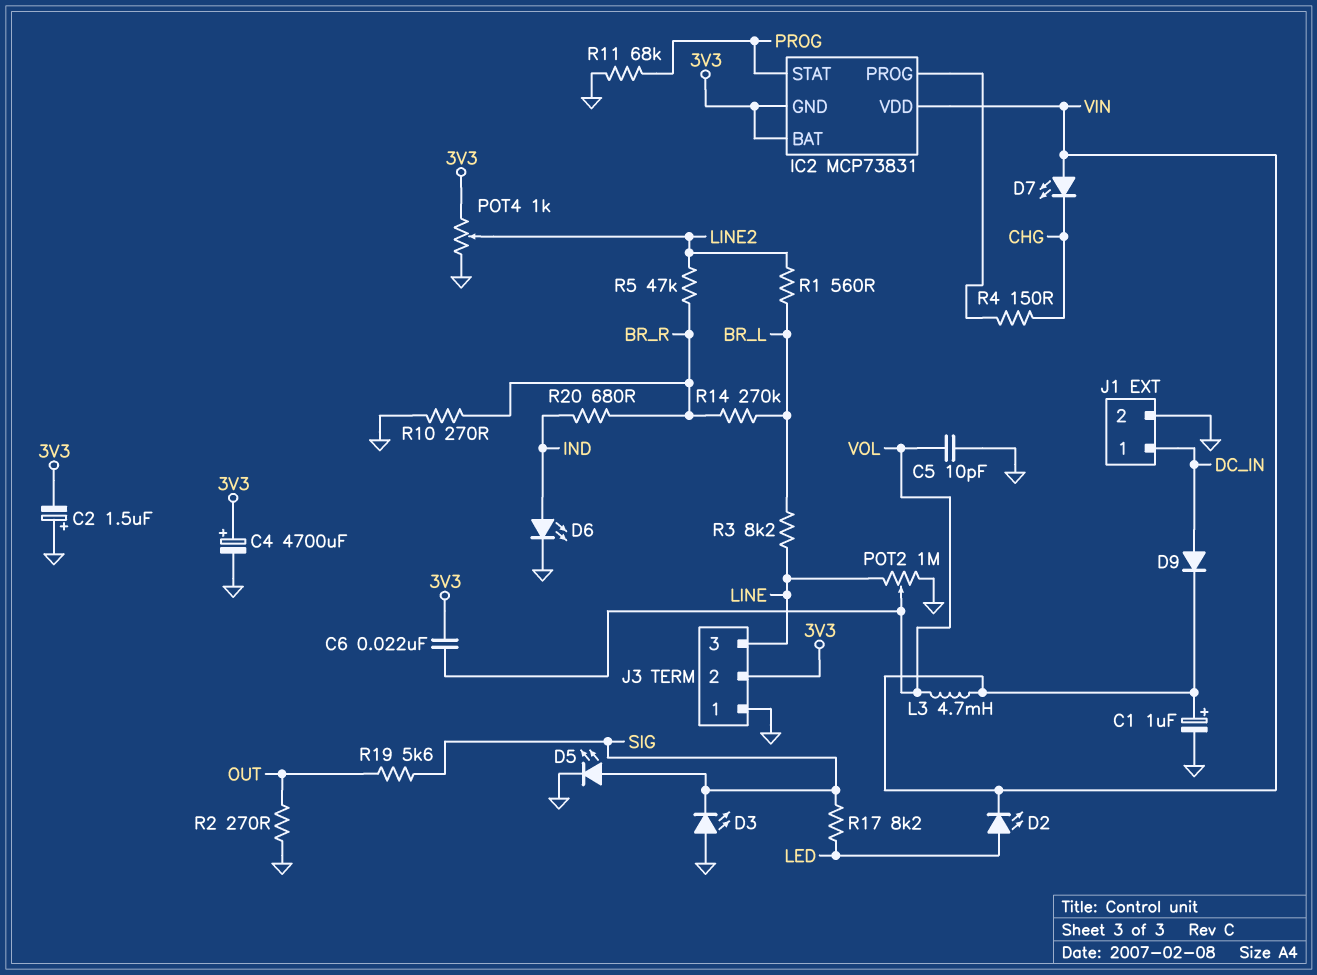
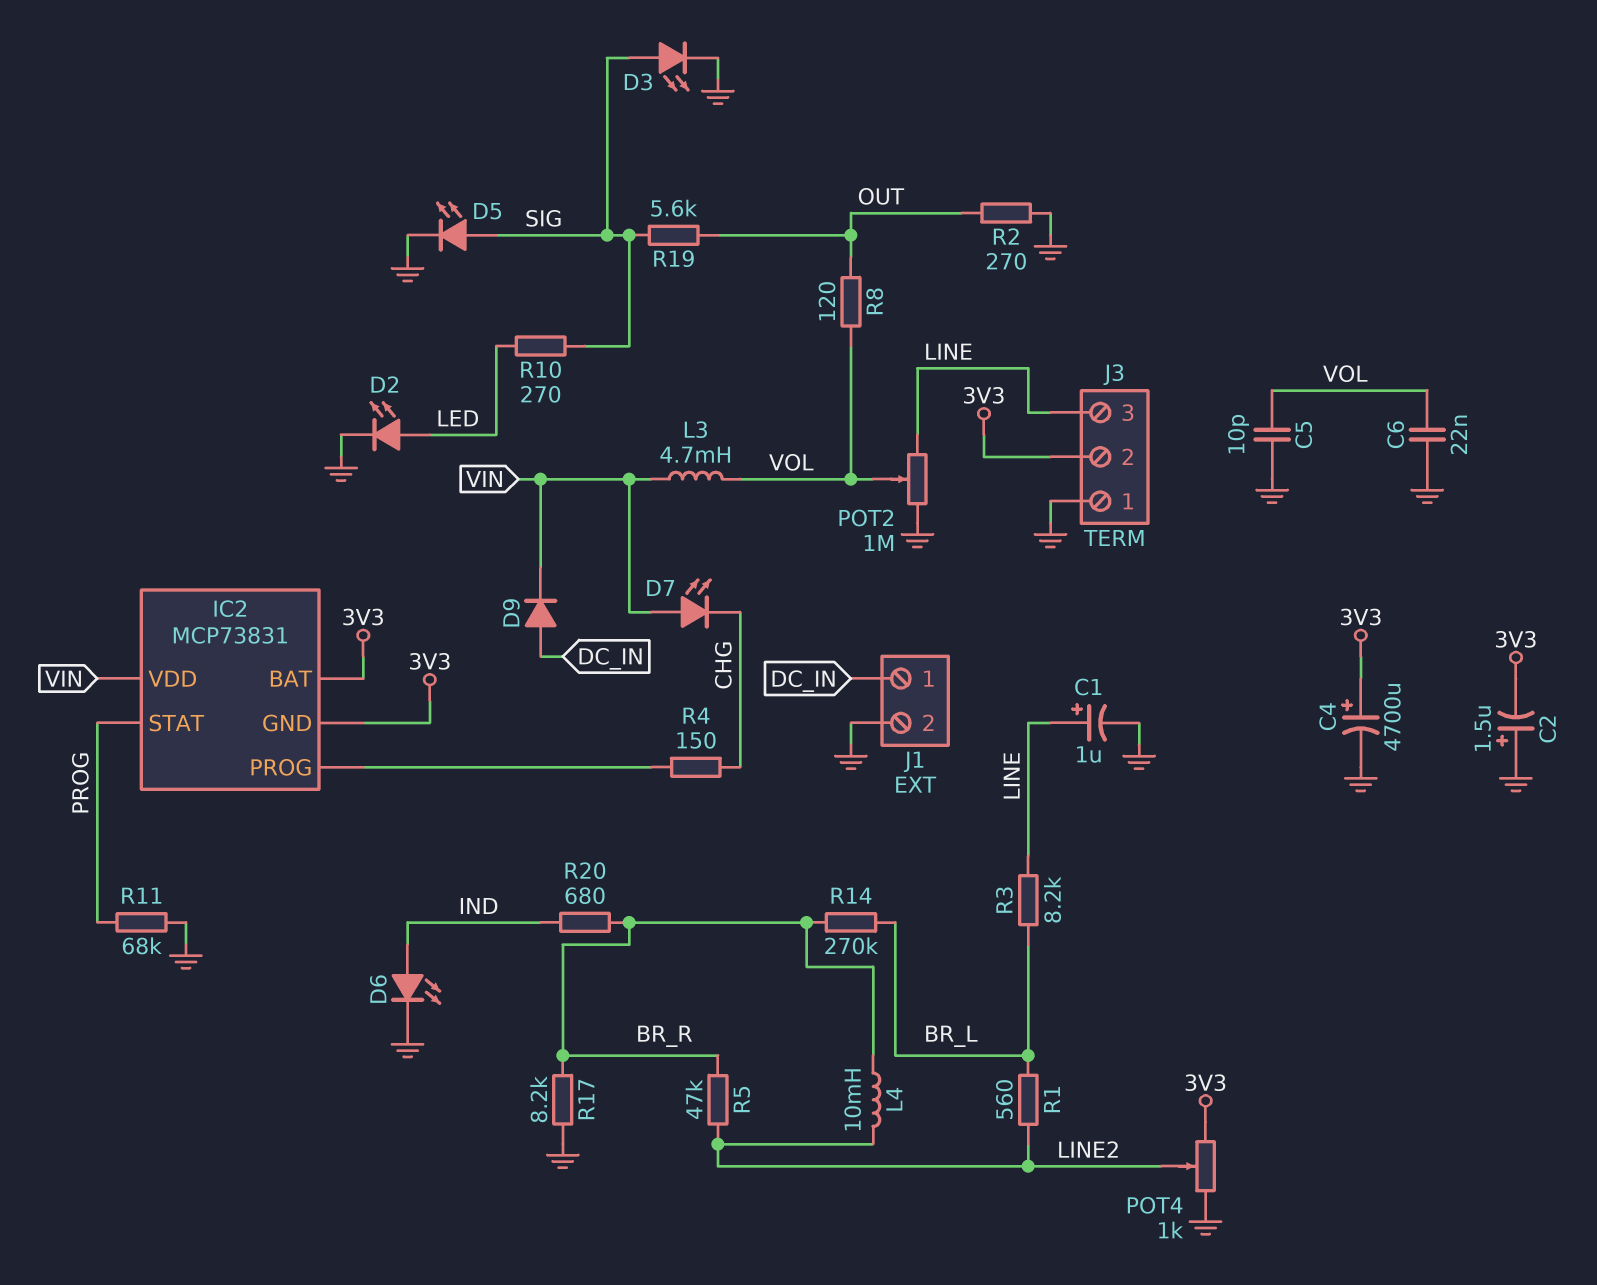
C1: 1uF (plus VIN, minus GND) -> 1uF (plus LINE, minus GND)
C6: 22nF (3V3, VOL) -> 22nF (GND, VOL)
D2: LED (A LED, K VIN) -> LED (A LED, K GND)
D3: LED (A GND, K SIG) -> LED (A SIG, K GND)
L4: none -> 10mH (BR_R, LINE2)
R8: none -> 120 (OUT, VOL)
R10: 270 (BR_R, GND) -> 270 (LED, SIG)
R17: 8.2k (LED, SIG) -> 8.2k (BR_R, GND)

